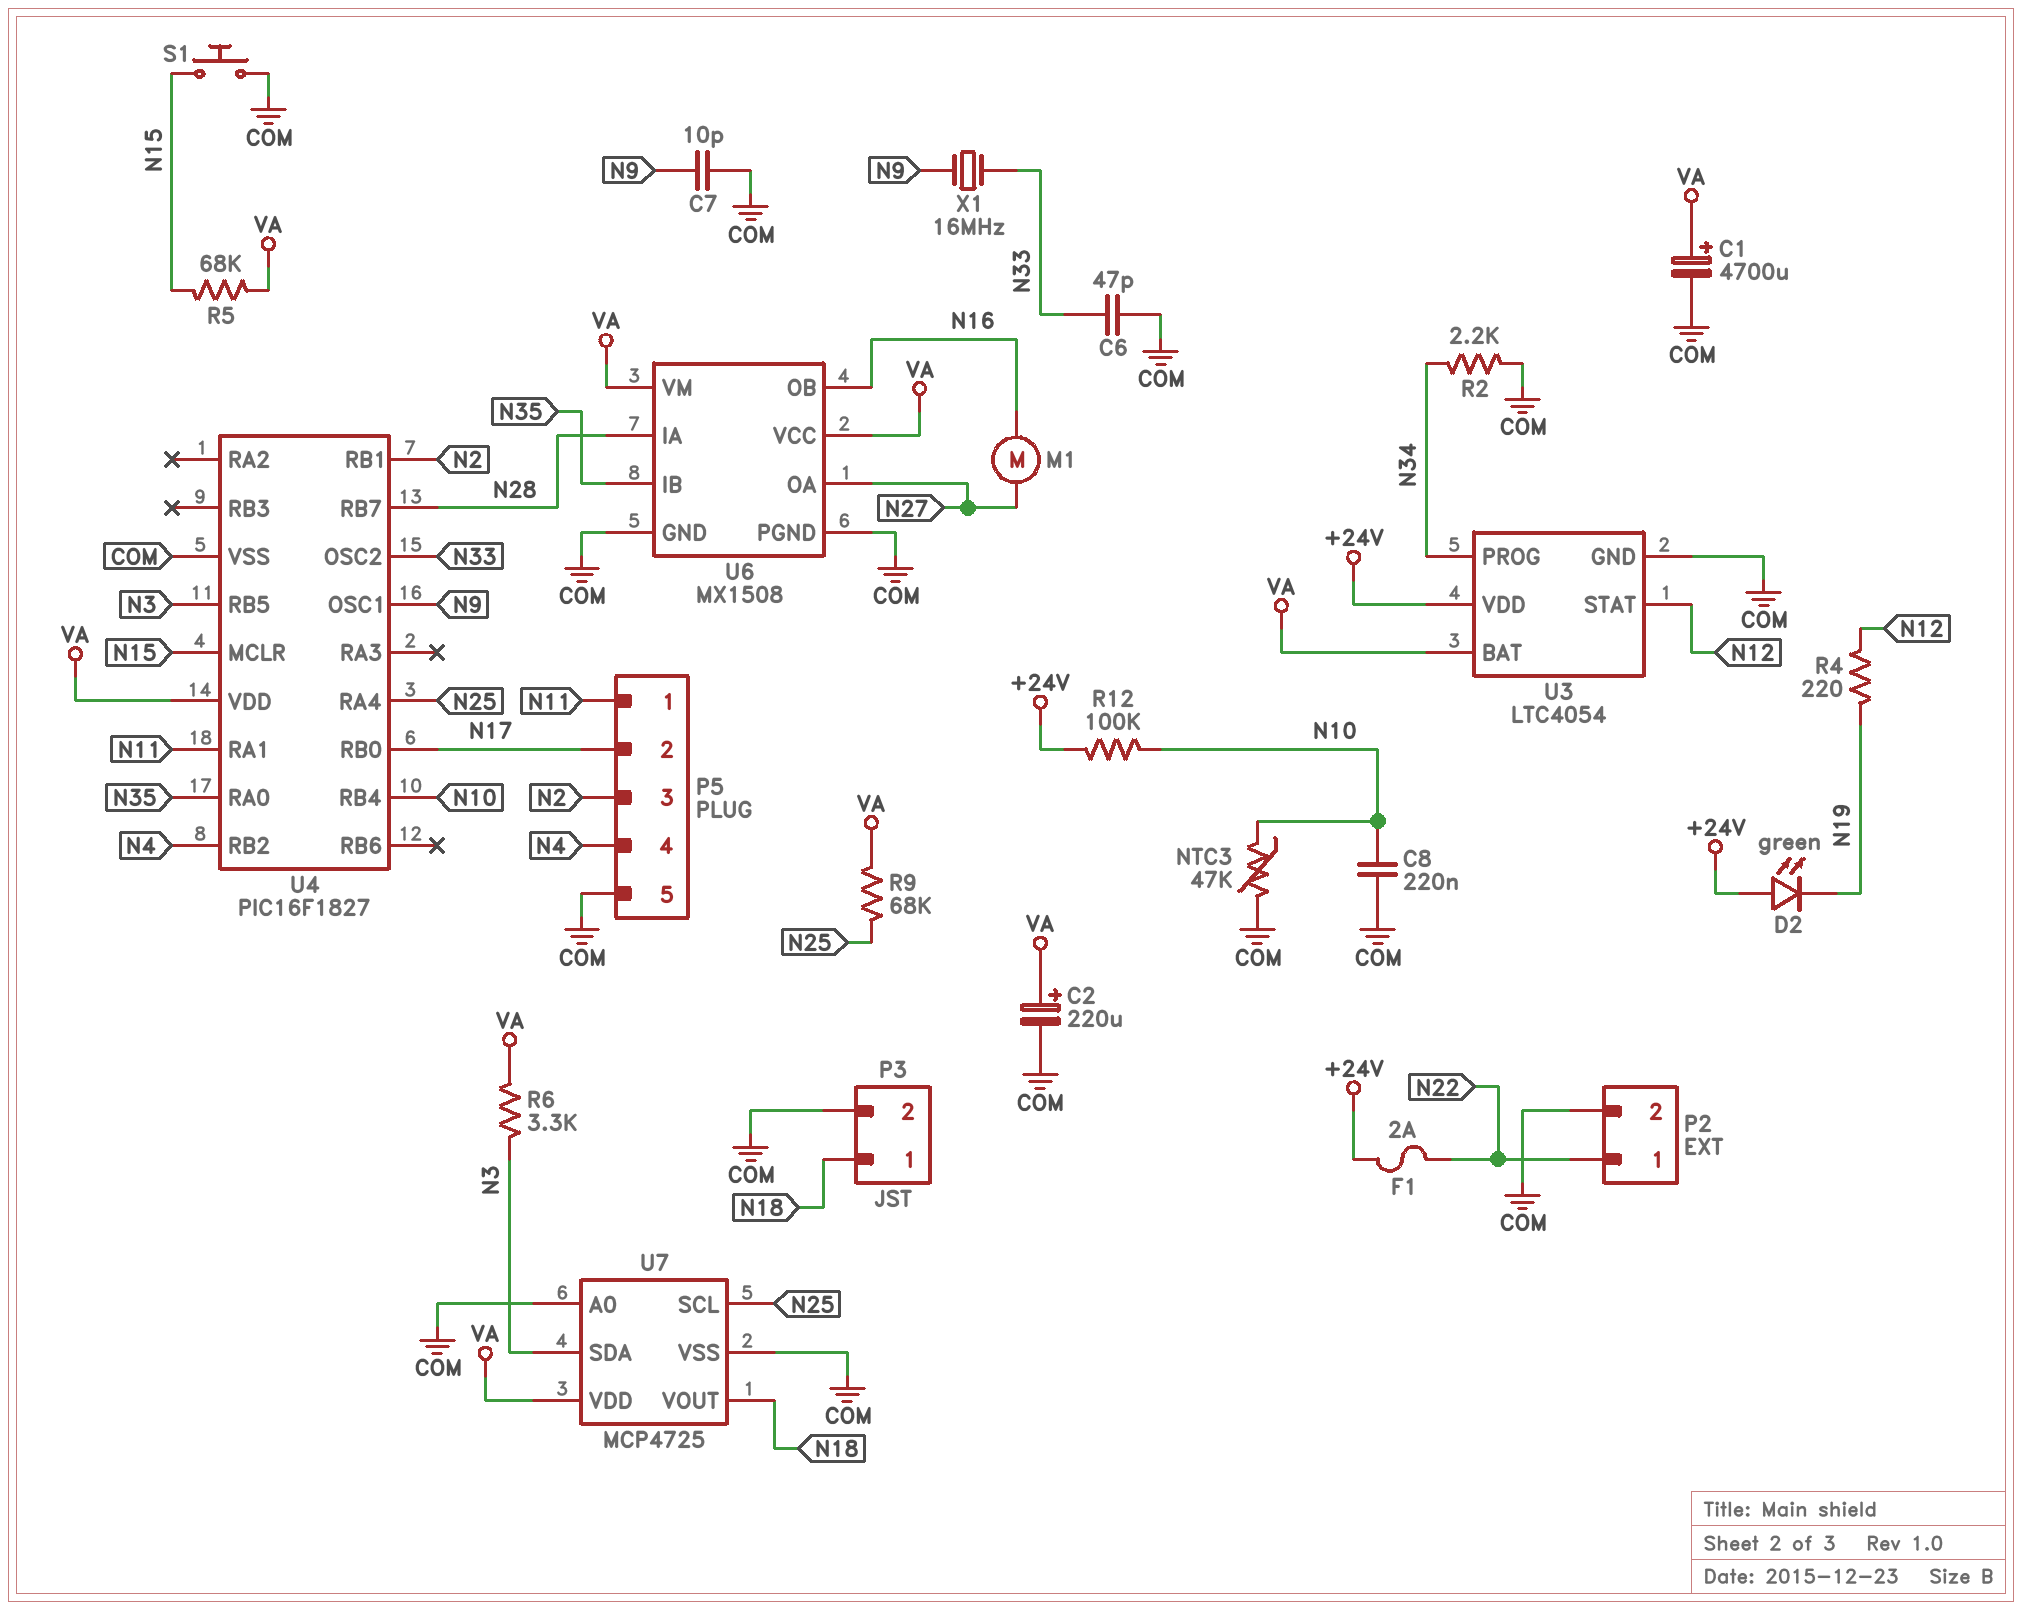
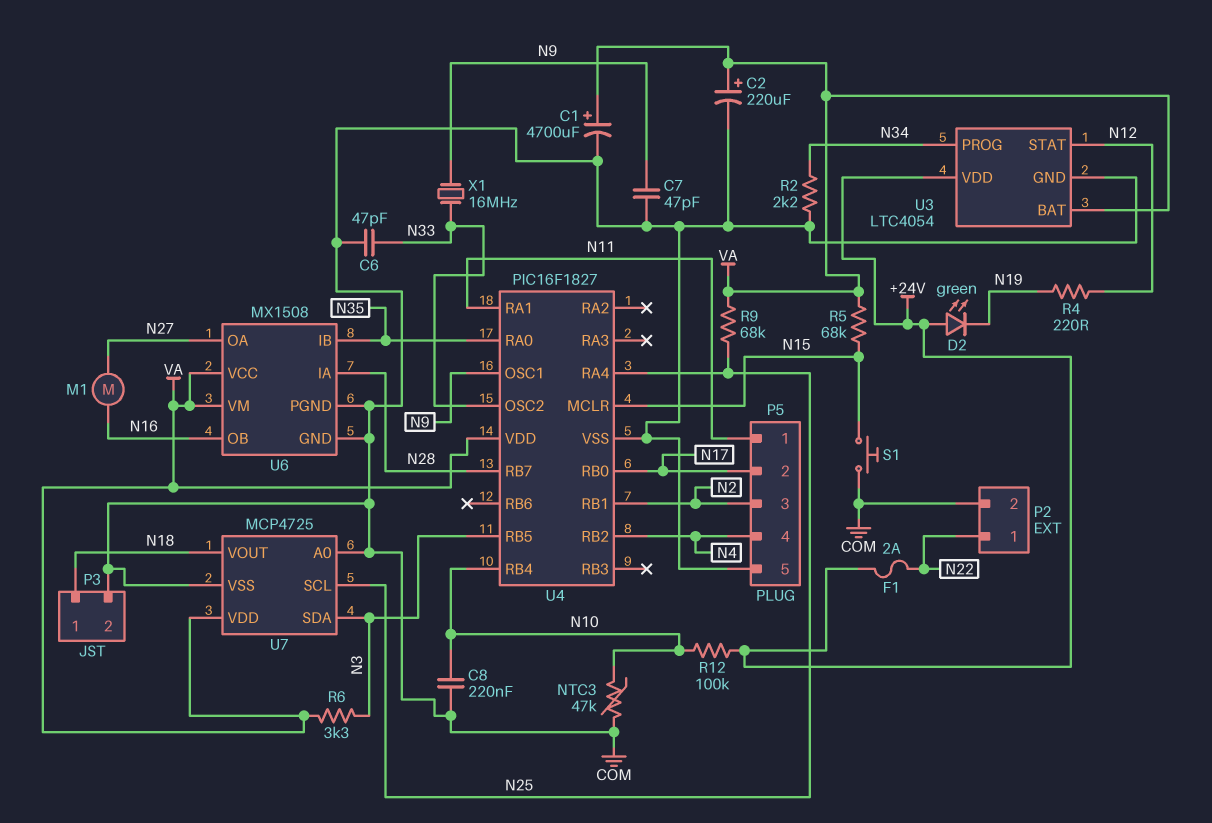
C7: 10pF (COM, N9) -> 47pF (COM, N9)

